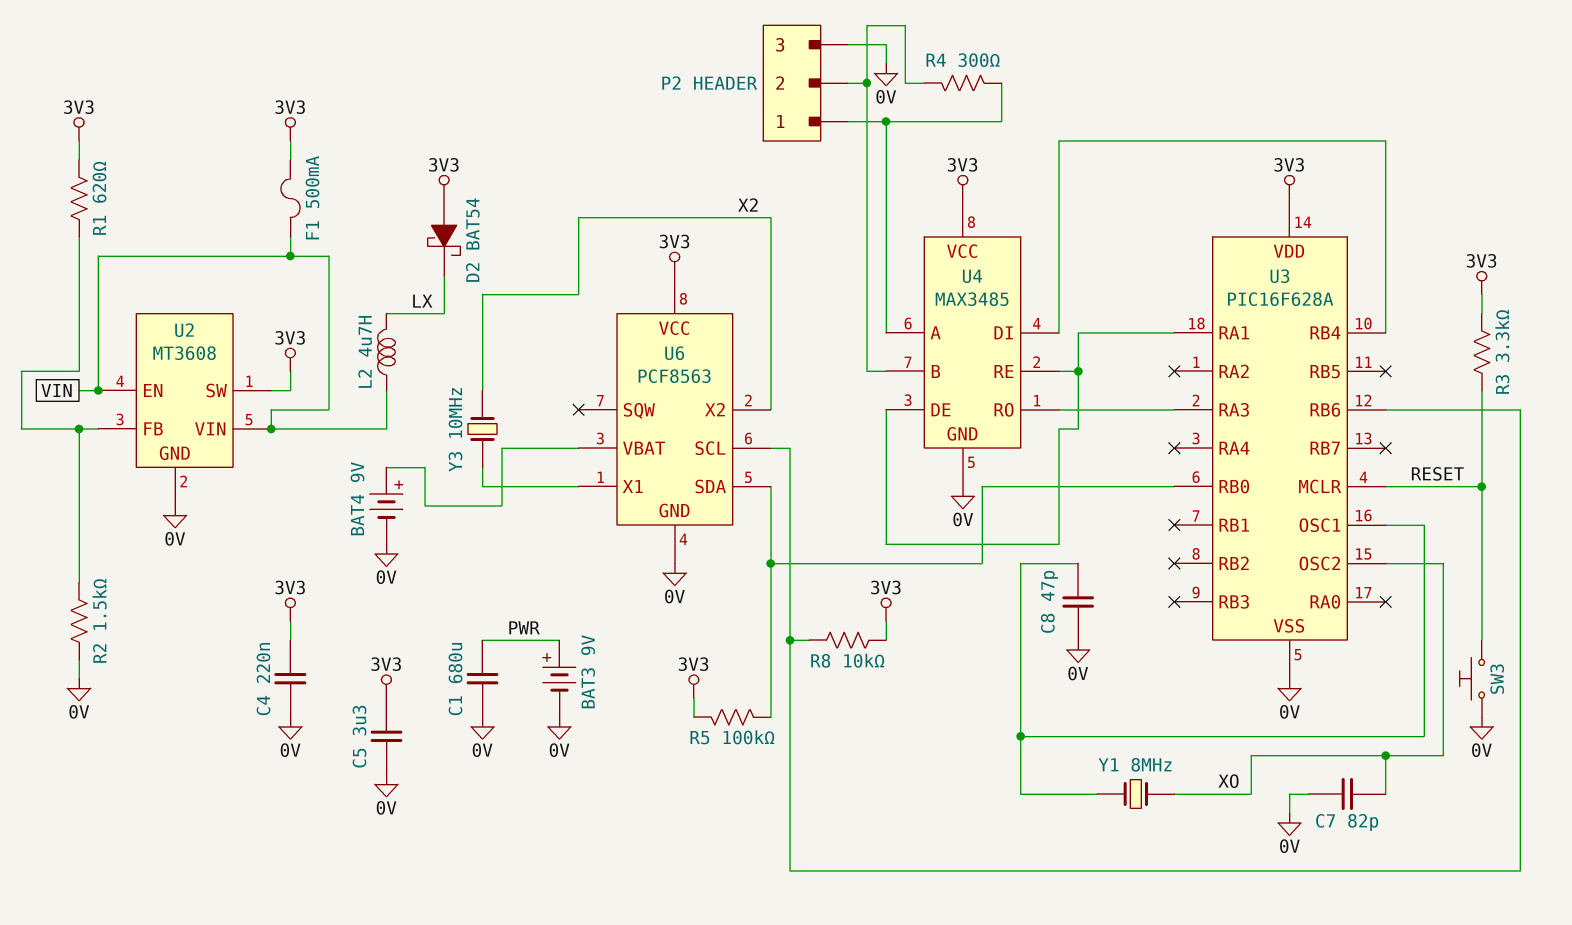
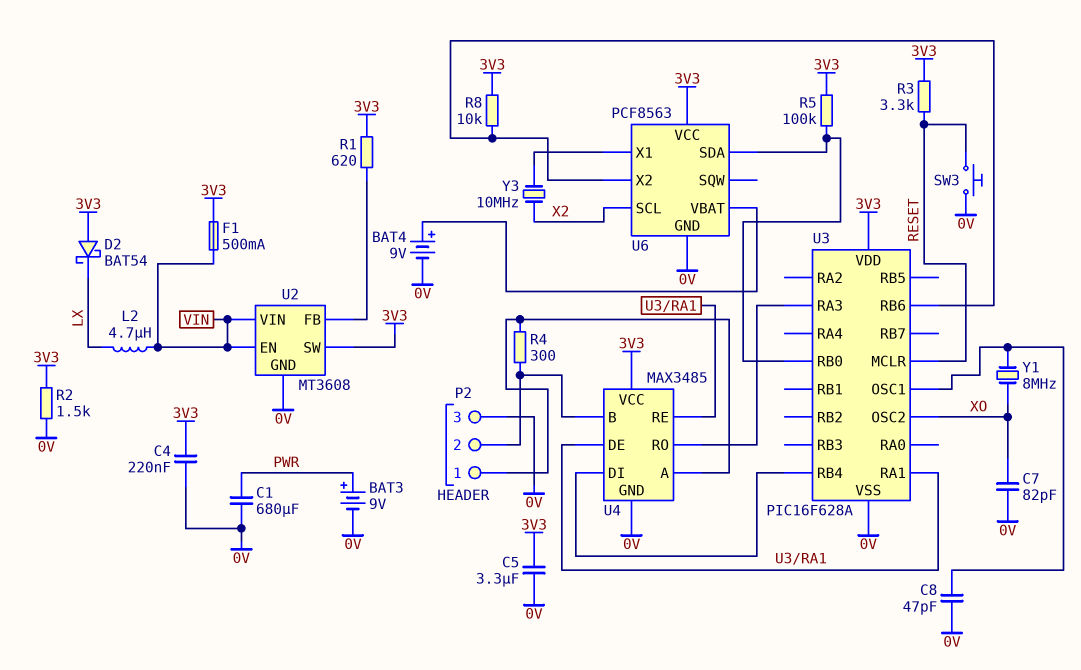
R2: 1.5k (0V, U2/FB) -> 1.5k (0V, 3V3)
U6 pin SCL: U3/RB6 -> X2
U6 pin X2: X2 -> U3/RB6

